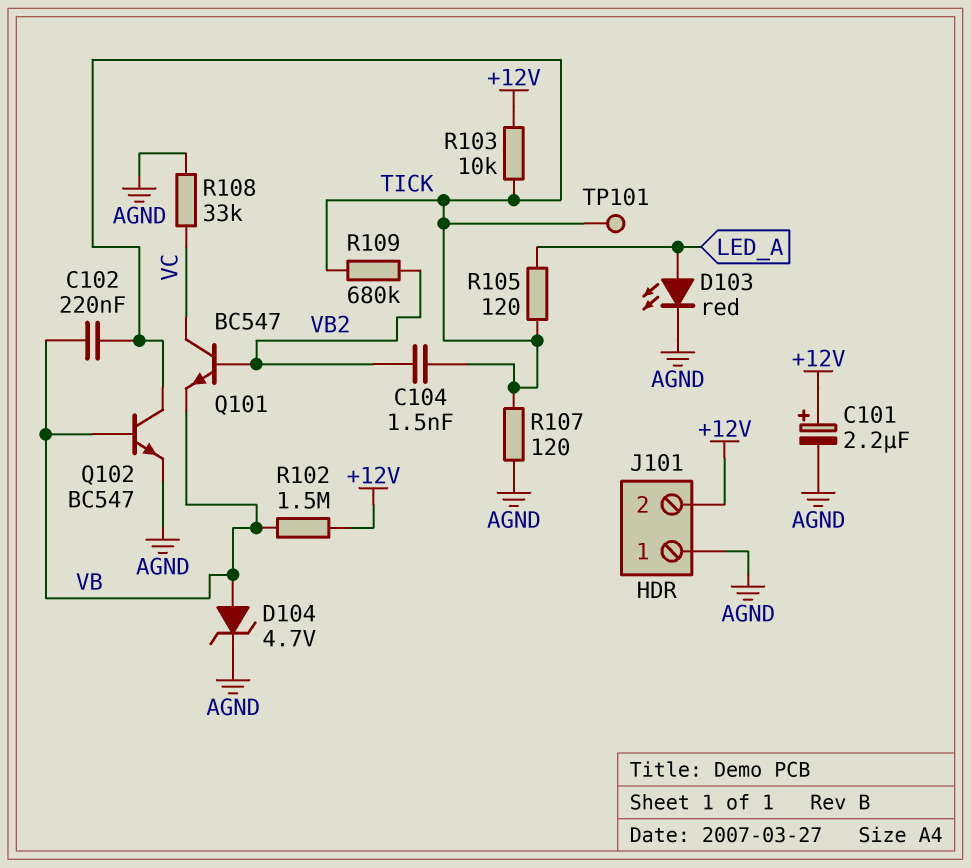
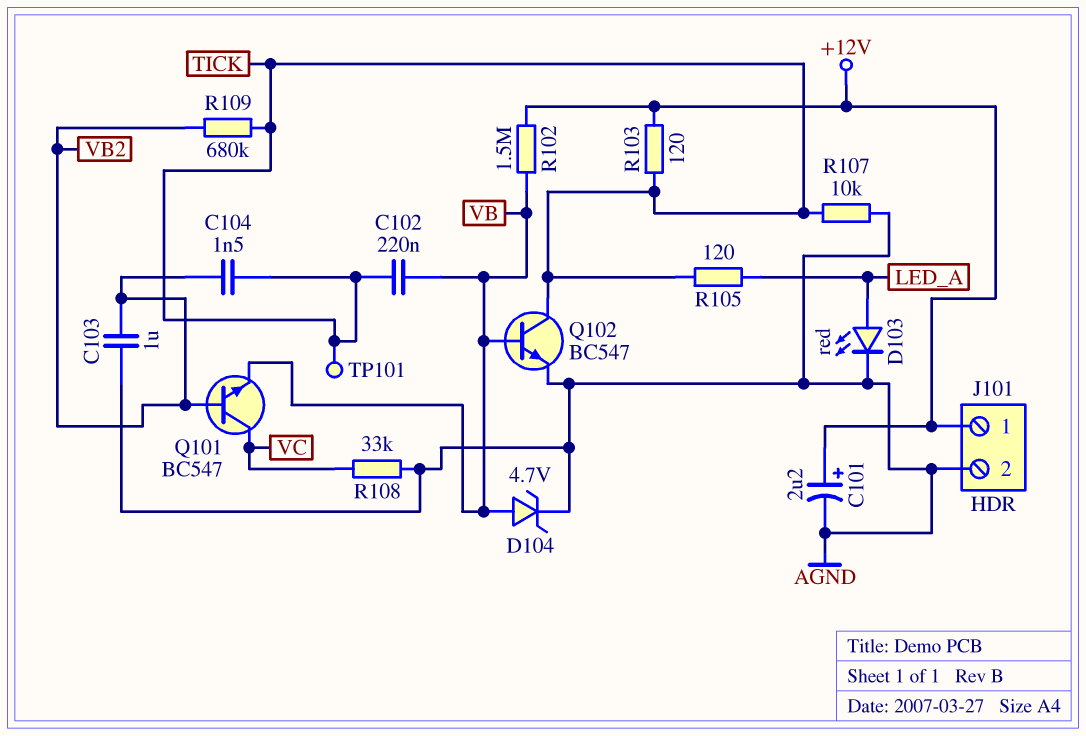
C103: none -> 1uF (AGND, VB2)
J101 pin 1: AGND -> +12V
J101 pin 2: +12V -> AGND
R103: 10k (+12V, TICK) -> 120 (+12V, TICK)
R107: 120 (AGND, TICK) -> 10k (AGND, TICK)

